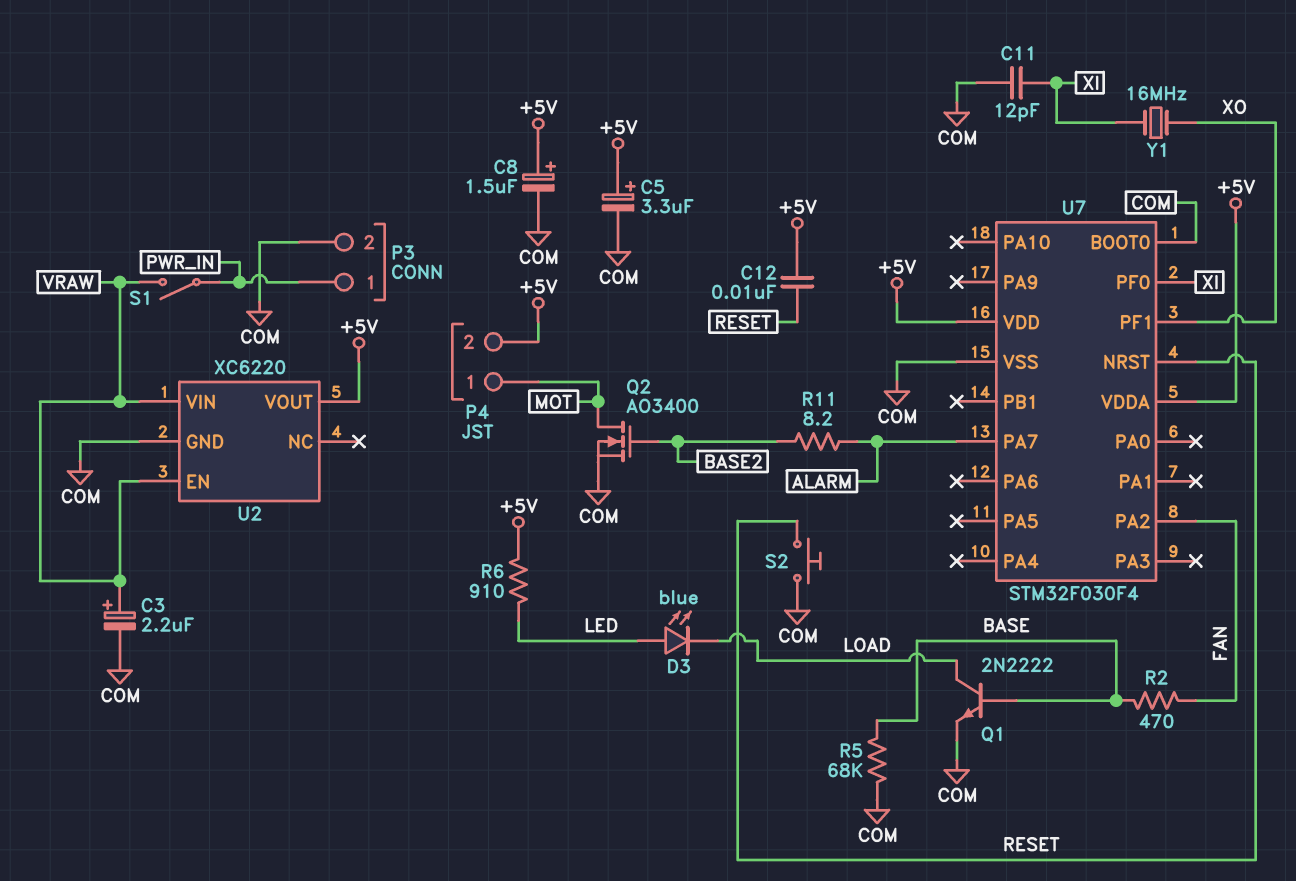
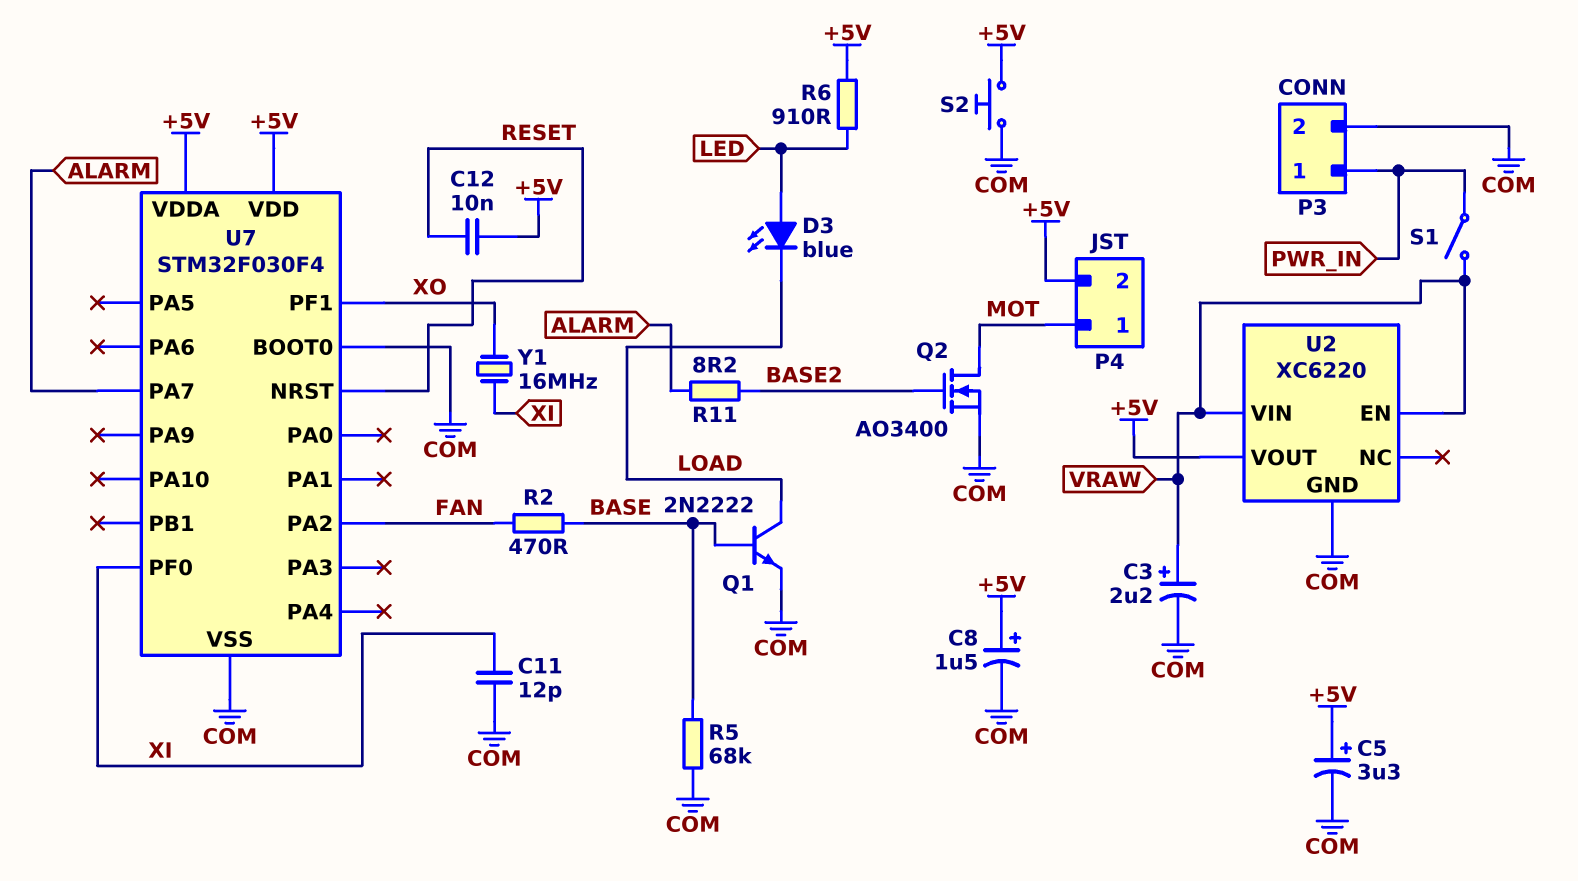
S2: button (COM, RESET) -> button (+5V, COM)

